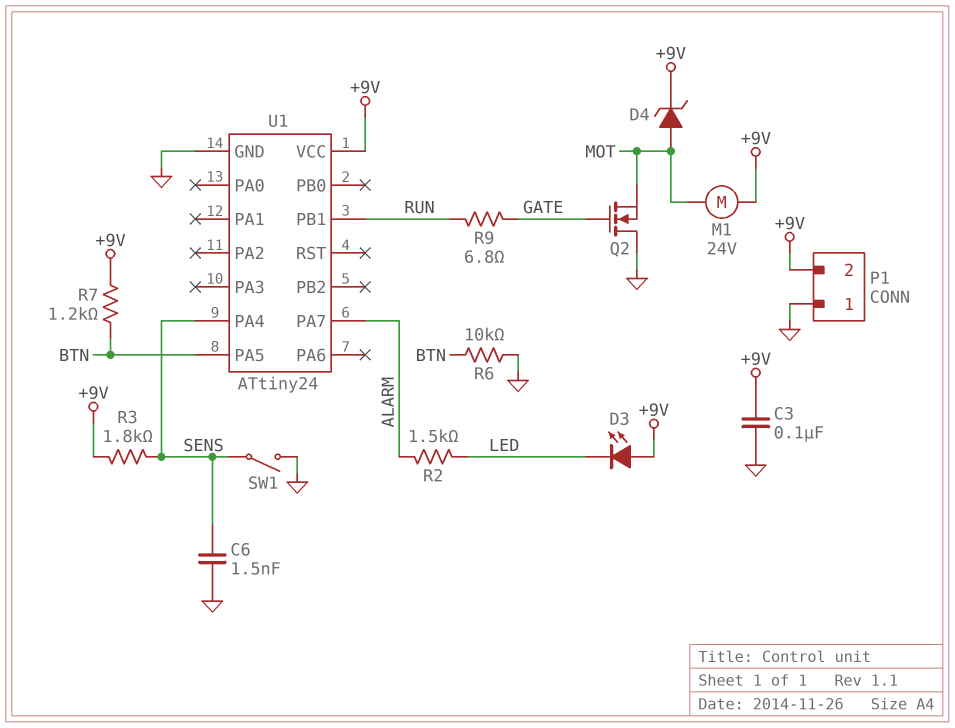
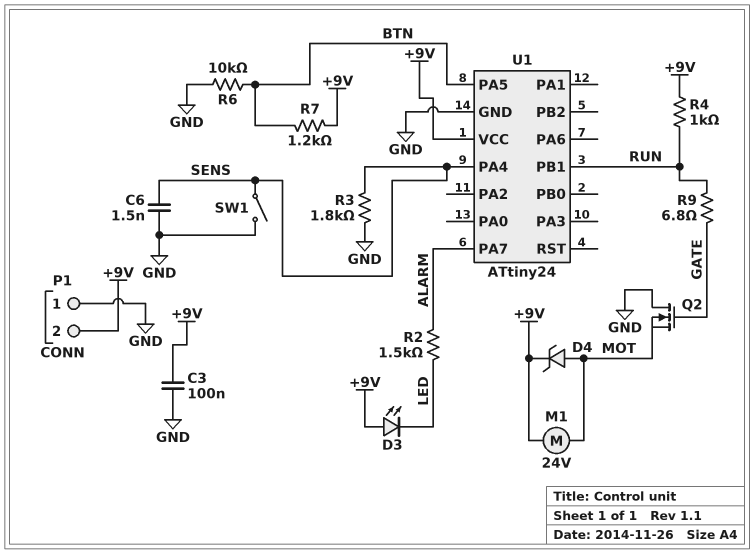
R3: 1.8k (+9V, SENS) -> 1.8k (GND, SENS)
R4: none -> 1k (+9V, RUN)

